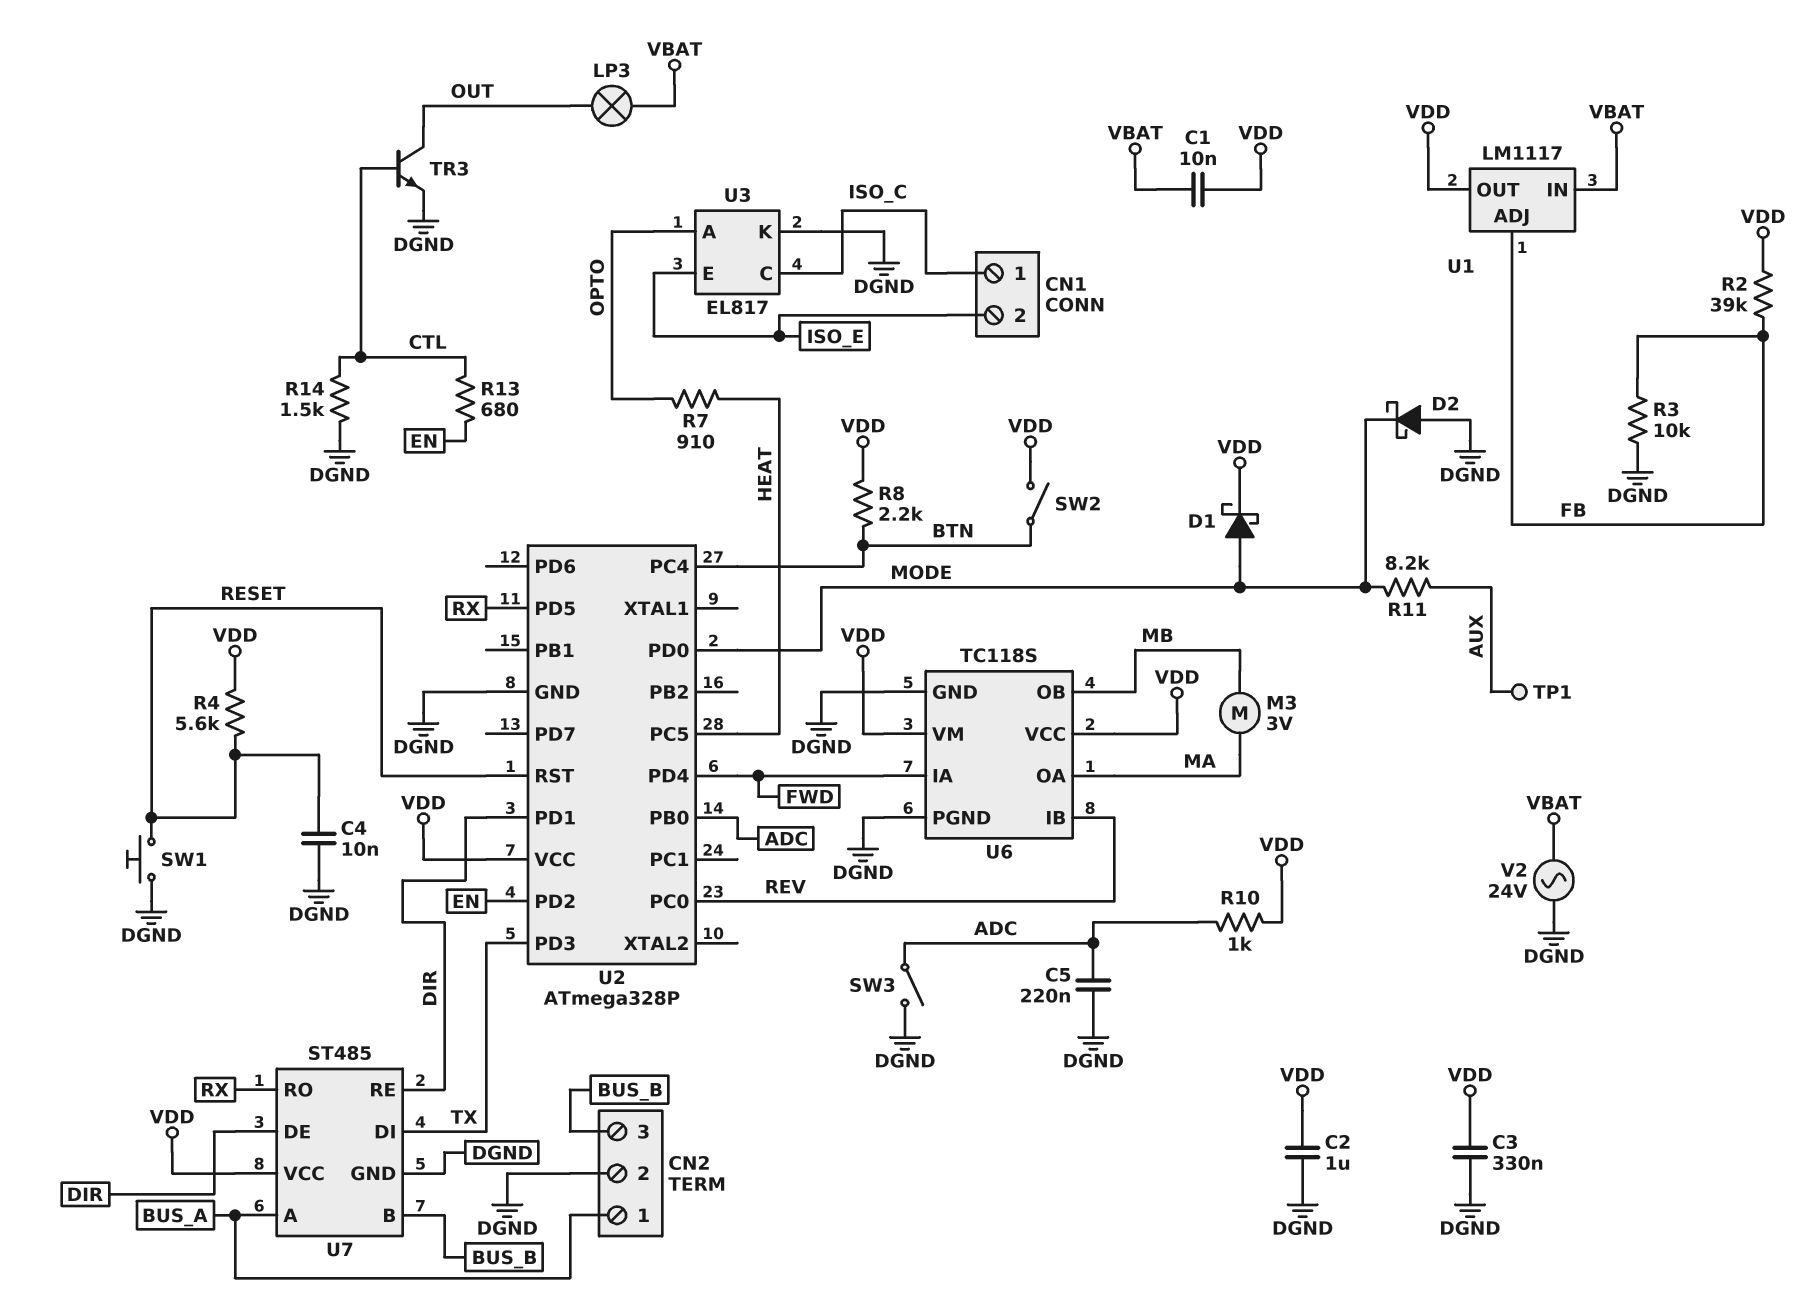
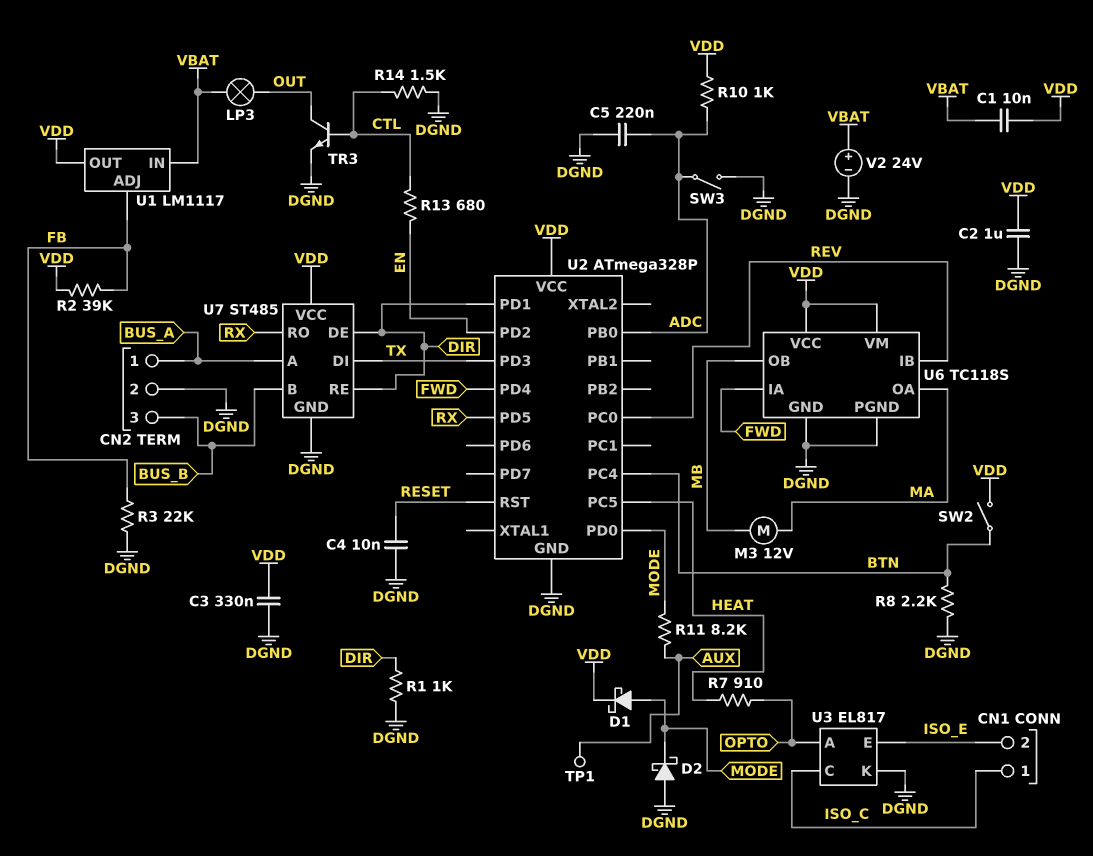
M3: motor 3V (MA, MB) -> motor 12V (MA, MB)
R1: none -> 1k (DGND, DIR)
R3: 10k (DGND, FB) -> 22k (DGND, FB)
R4: 5.6k (RESET, VDD) -> none
R8: 2.2k (BTN, VDD) -> 2.2k (BTN, DGND)
SW1: button (DGND, RESET) -> none
V2: AC 24V (DGND, VBAT) -> 24V (plus VBAT, minus DGND)

